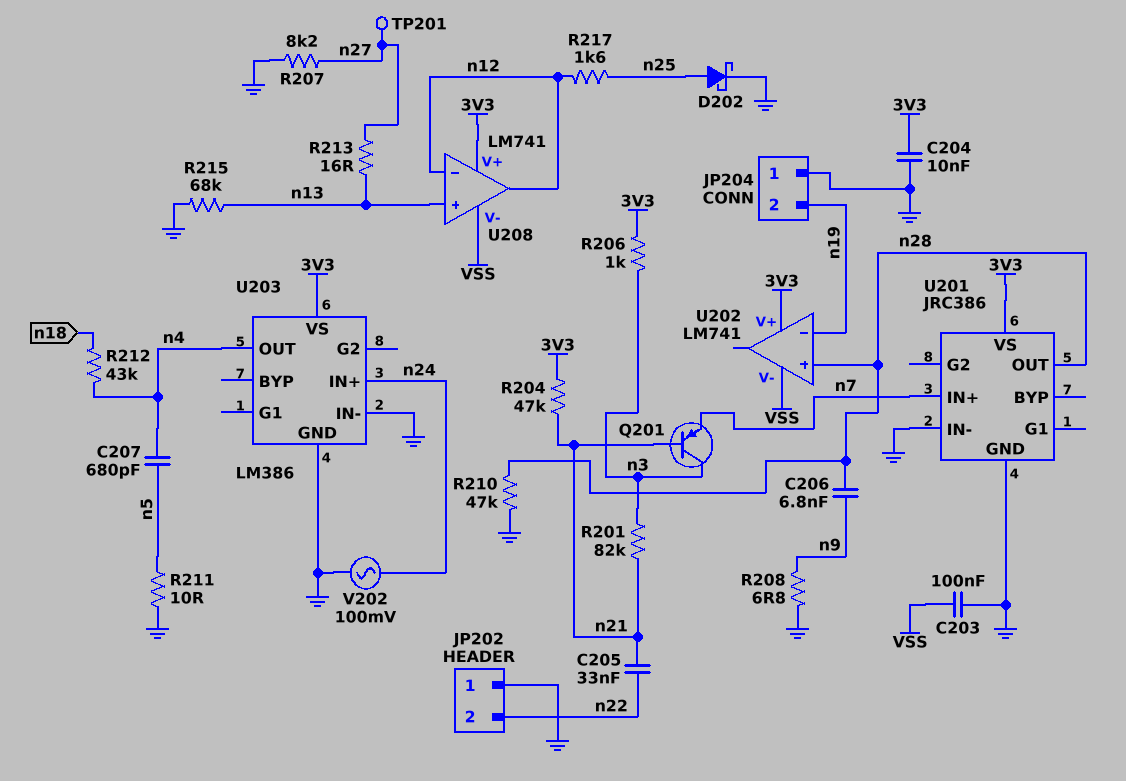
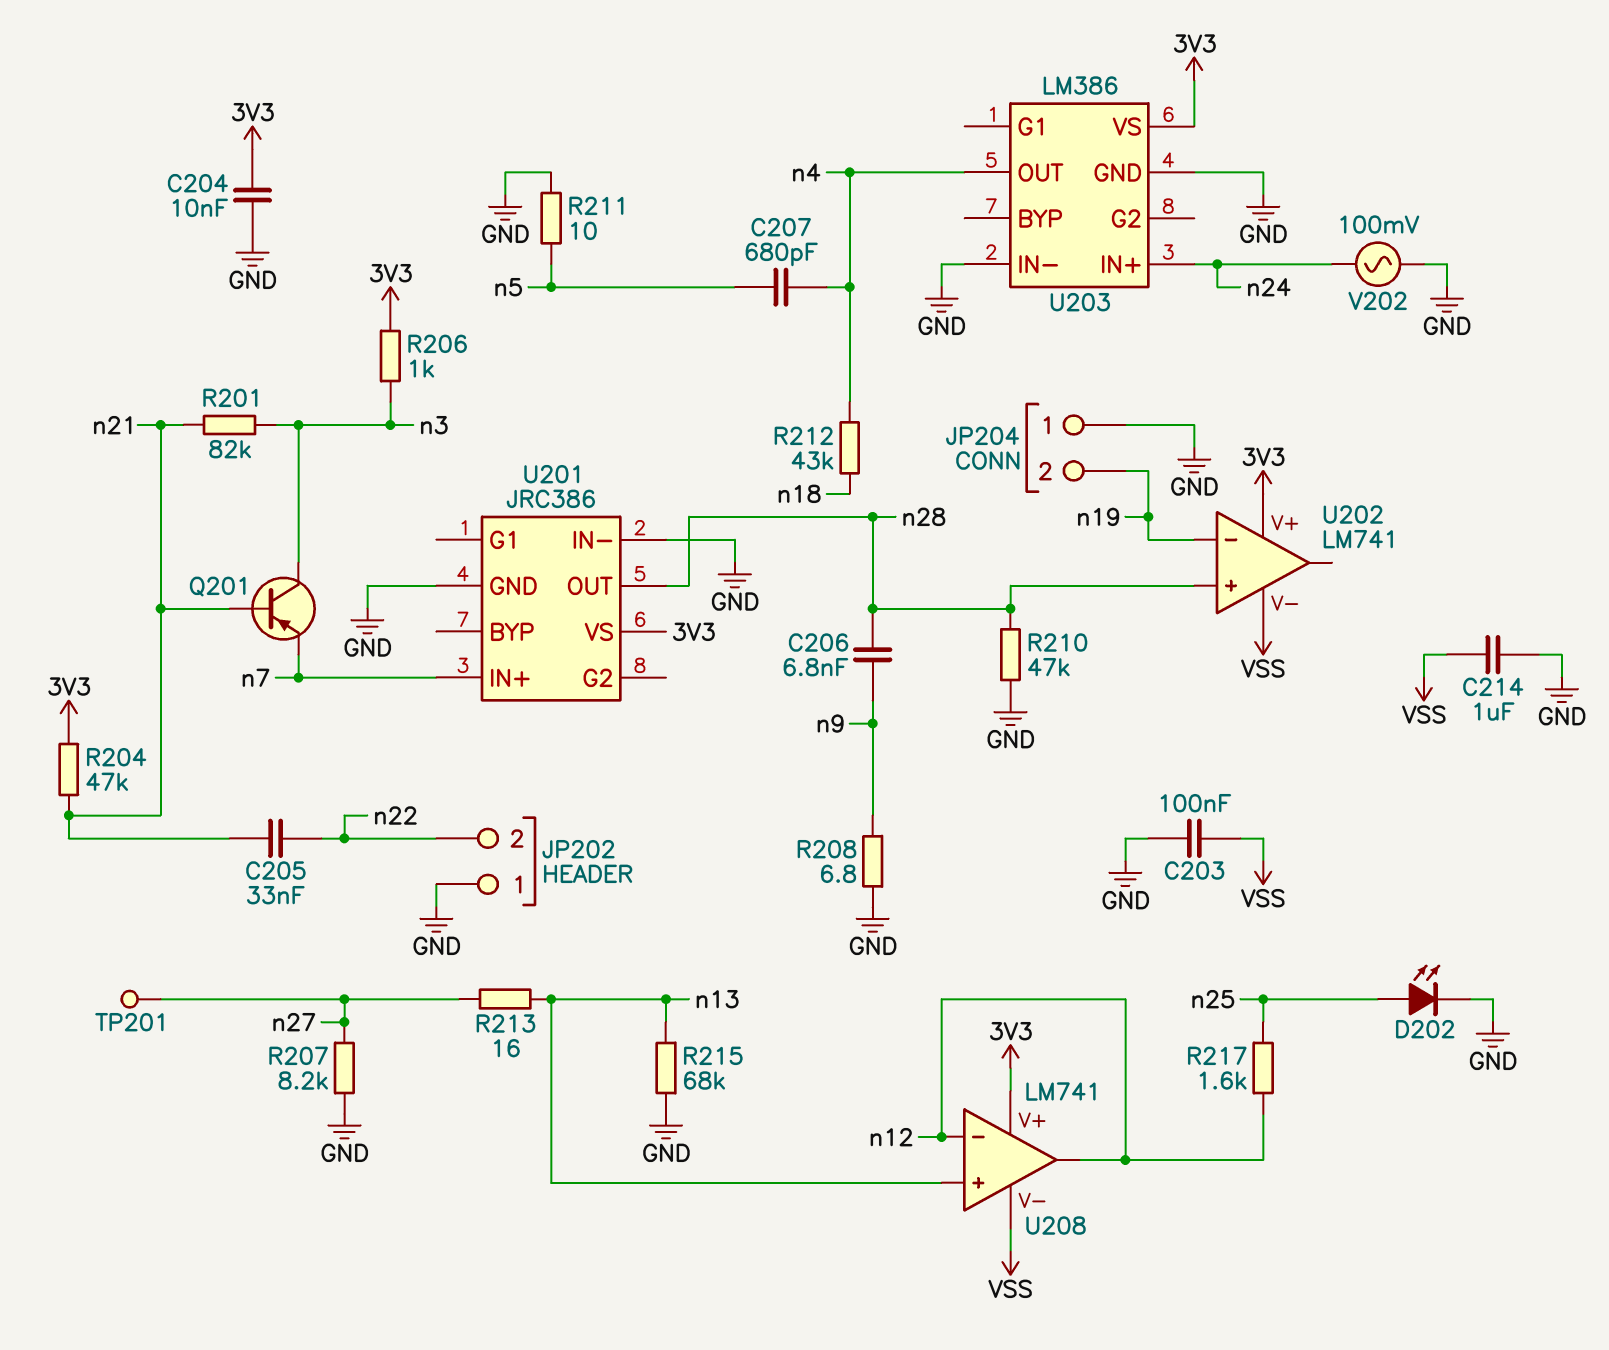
C214: none -> 1uF (GND, VSS)
D202: schottky (A n25, K GND) -> LED (A n25, K GND)

